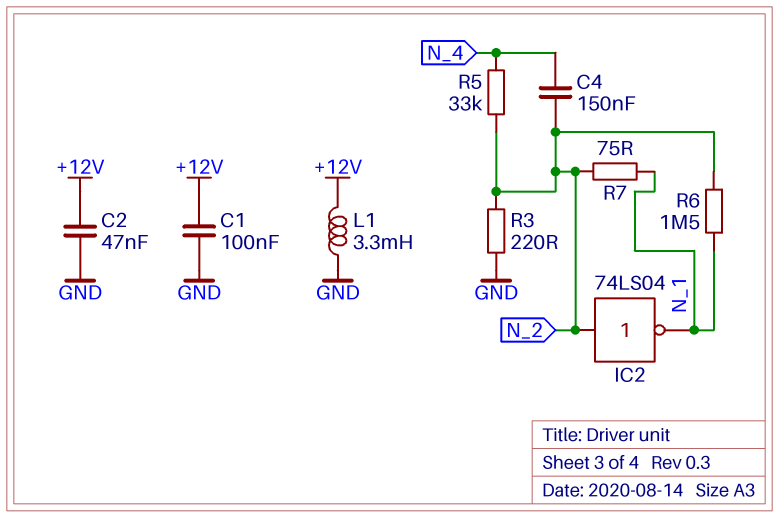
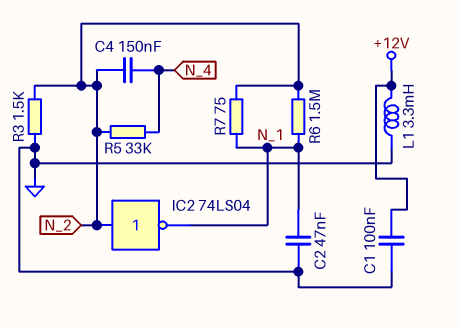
C2: 47nF (+12V, GND) -> 47nF (GND, N_1)
R3: 220 (GND, N_2) -> 1.5k (GND, N_2)

